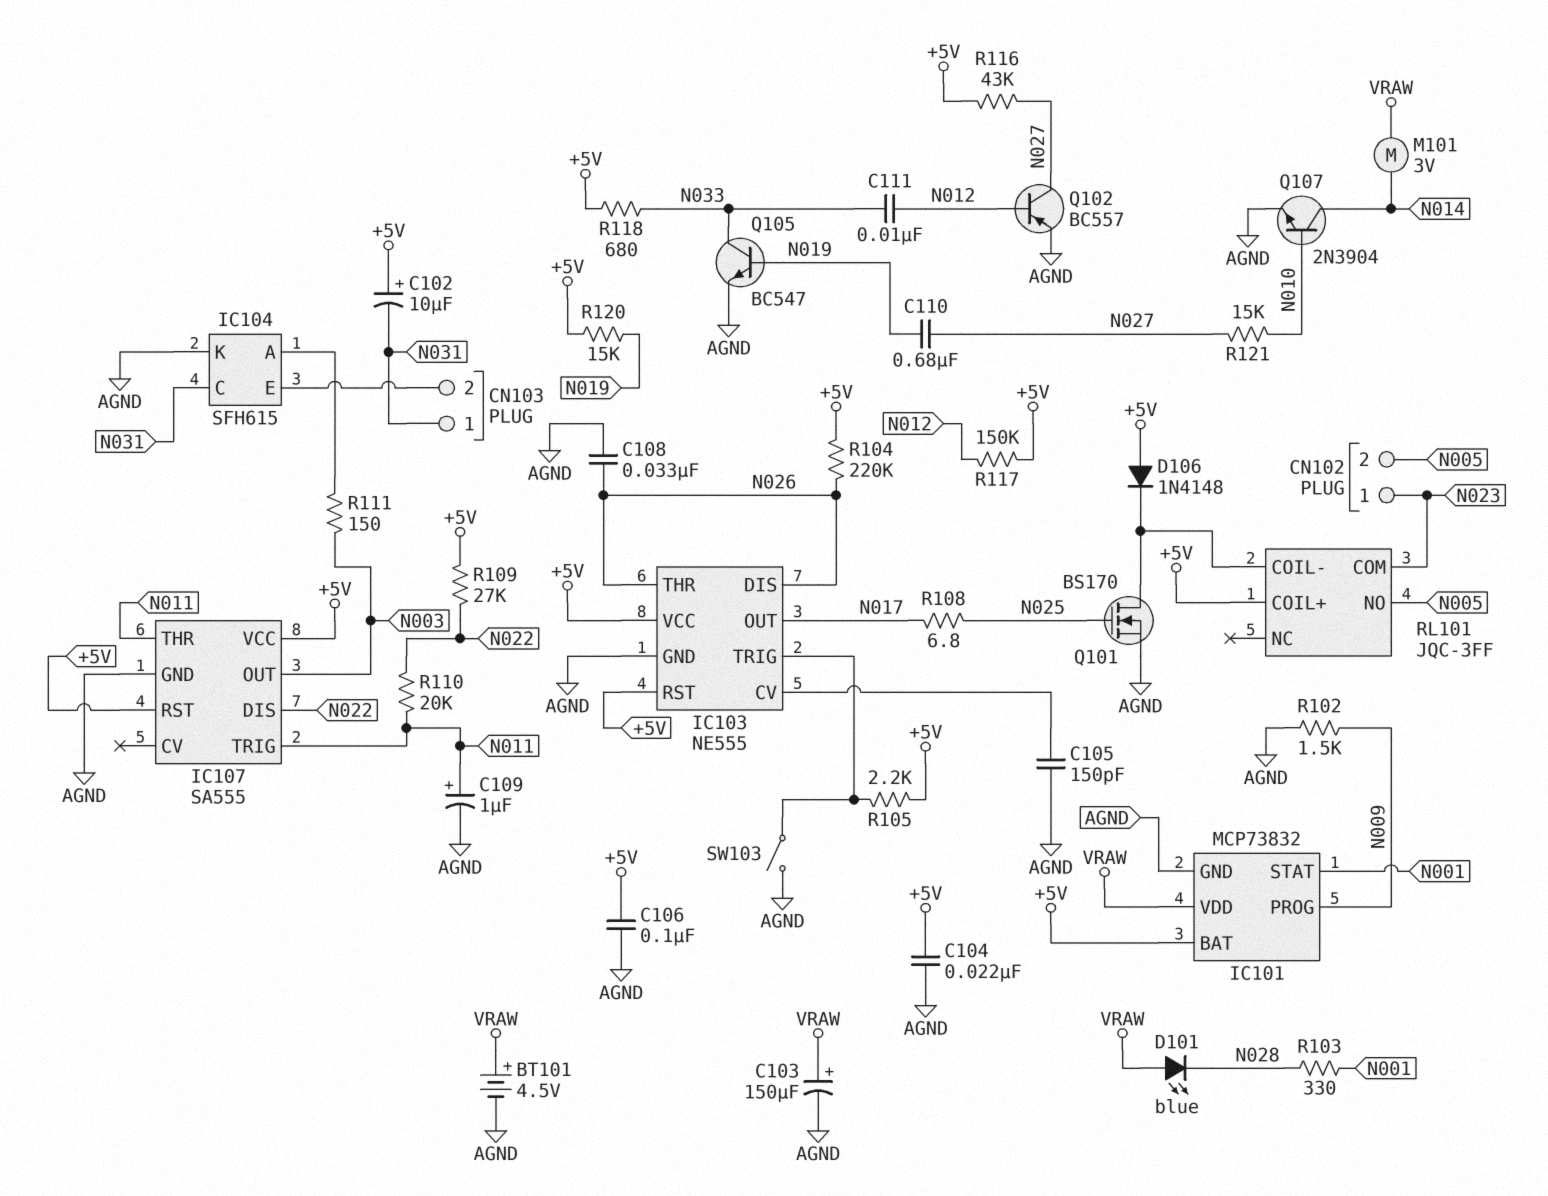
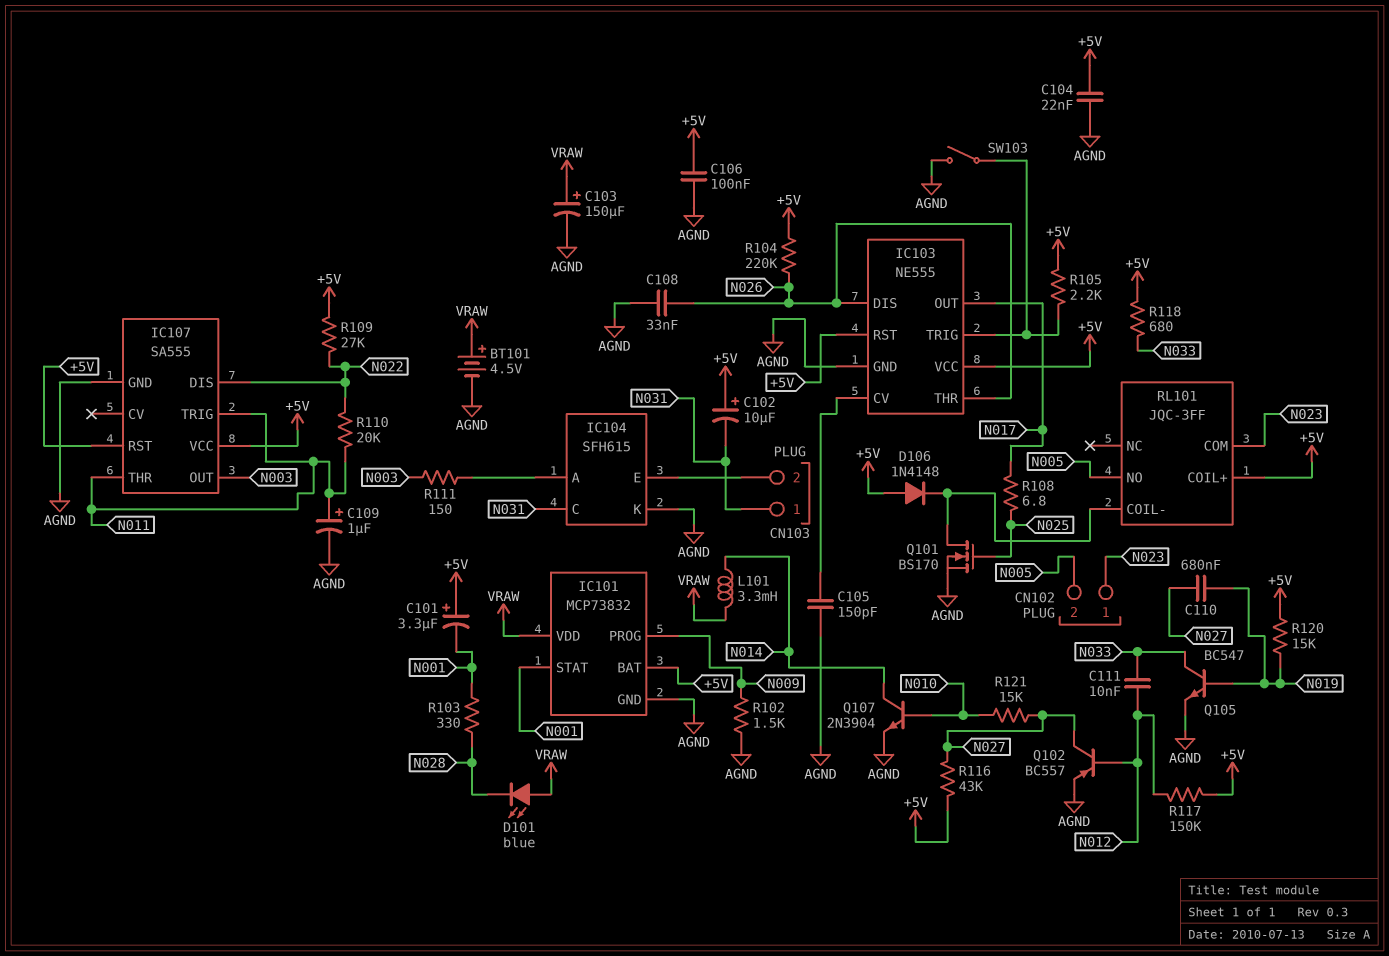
C101: none -> 3.3uF (plus +5V, minus N001)
L101: none -> 3.3mH (N014, VRAW)
M101: motor 3V (N014, VRAW) -> none

